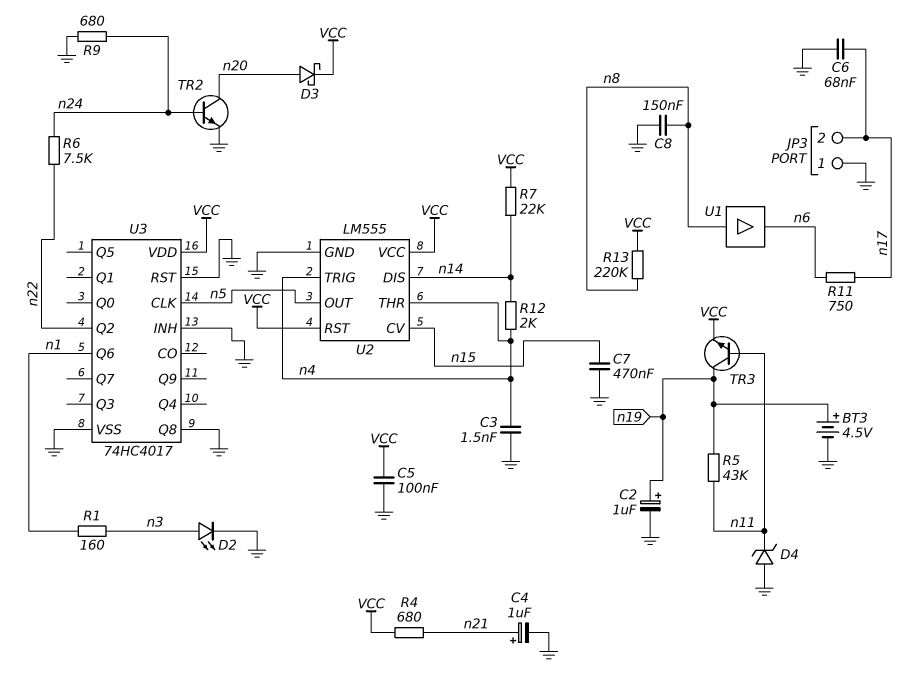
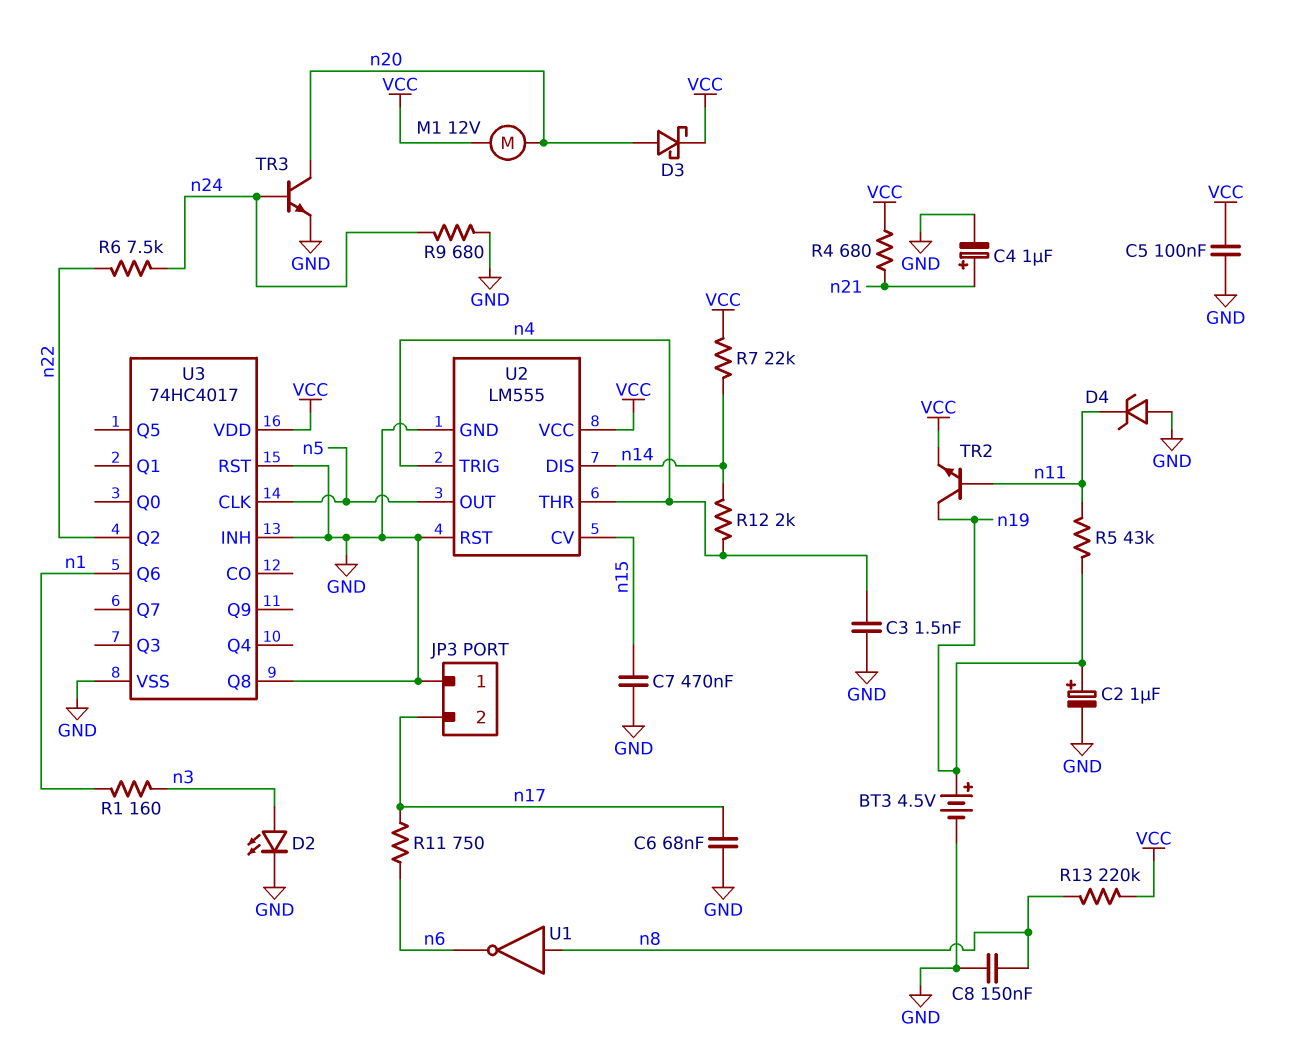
M1: none -> motor 12V (VCC, n20)
TR2: NPN (B n24, C n20, E GND) -> NPN (B n11, C n19, E VCC)
TR3: NPN (B n11, C n19, E VCC) -> NPN (B n24, C n20, E GND)
U1: buffer (in n8, out n6) -> NOT (in n8, out n6)
U2 pin RST: VCC -> GND

